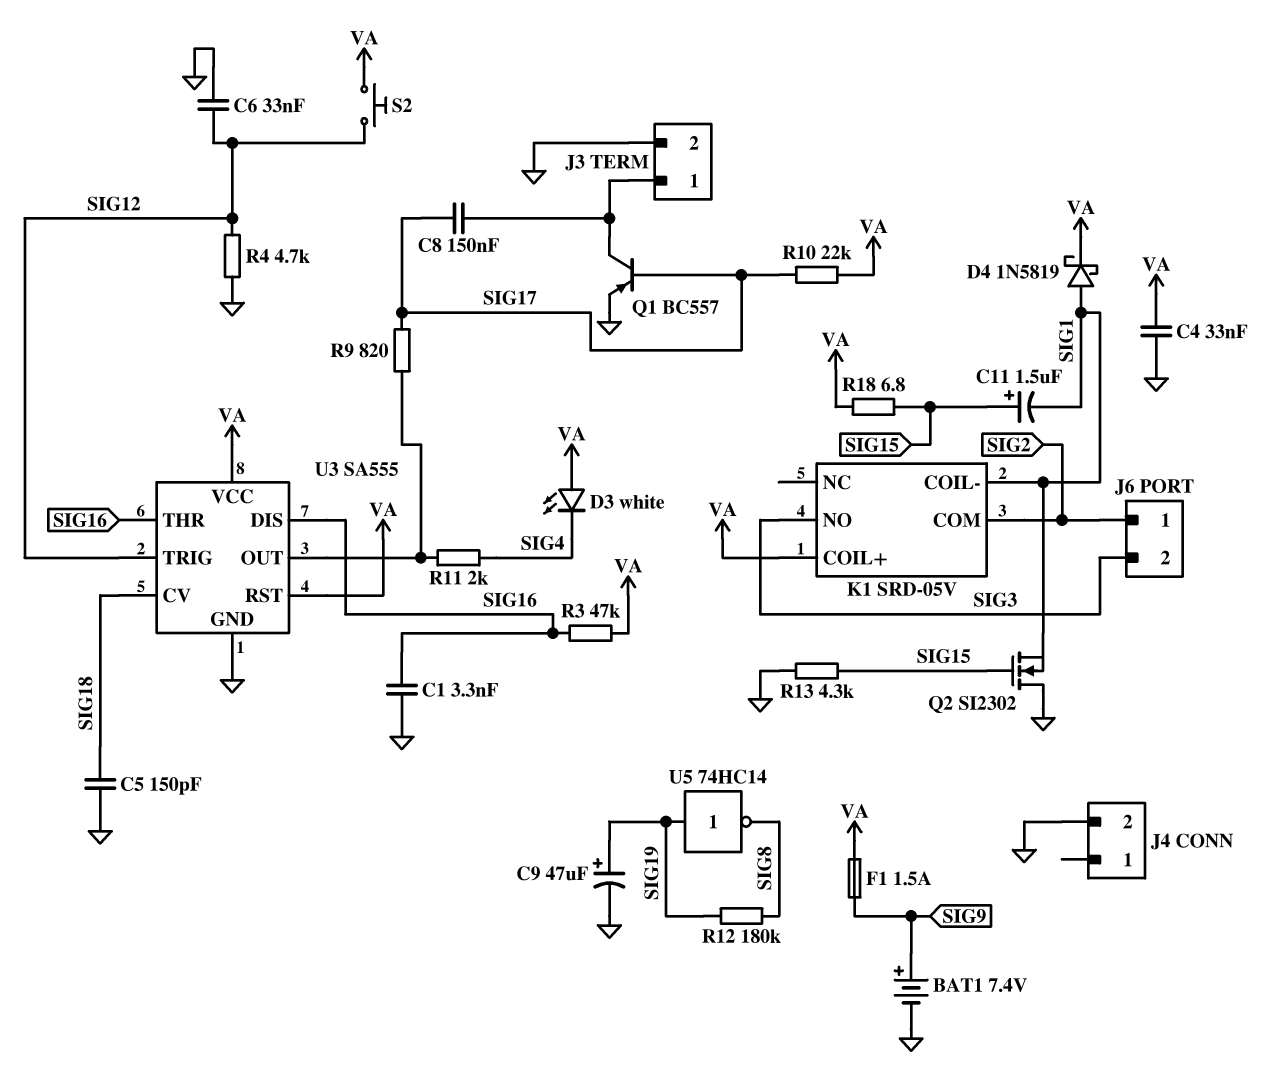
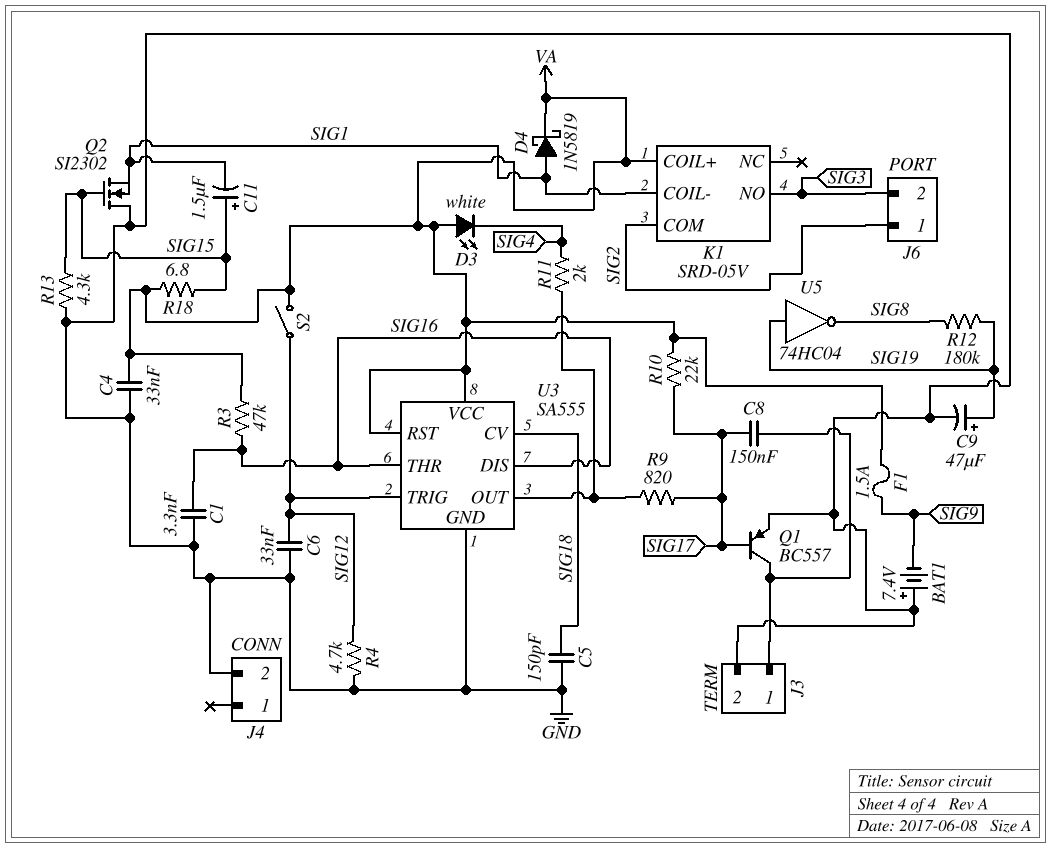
BAT1: 7.4V (plus SIG9, minus GND) -> 7.4V (plus GND, minus SIG9)
S2: button (SIG12, VA) -> switch (SIG12, VA)
U5: NOT 74HC14 (in SIG19, out SIG8) -> NOT 74HC04 (in SIG19, out SIG8)

